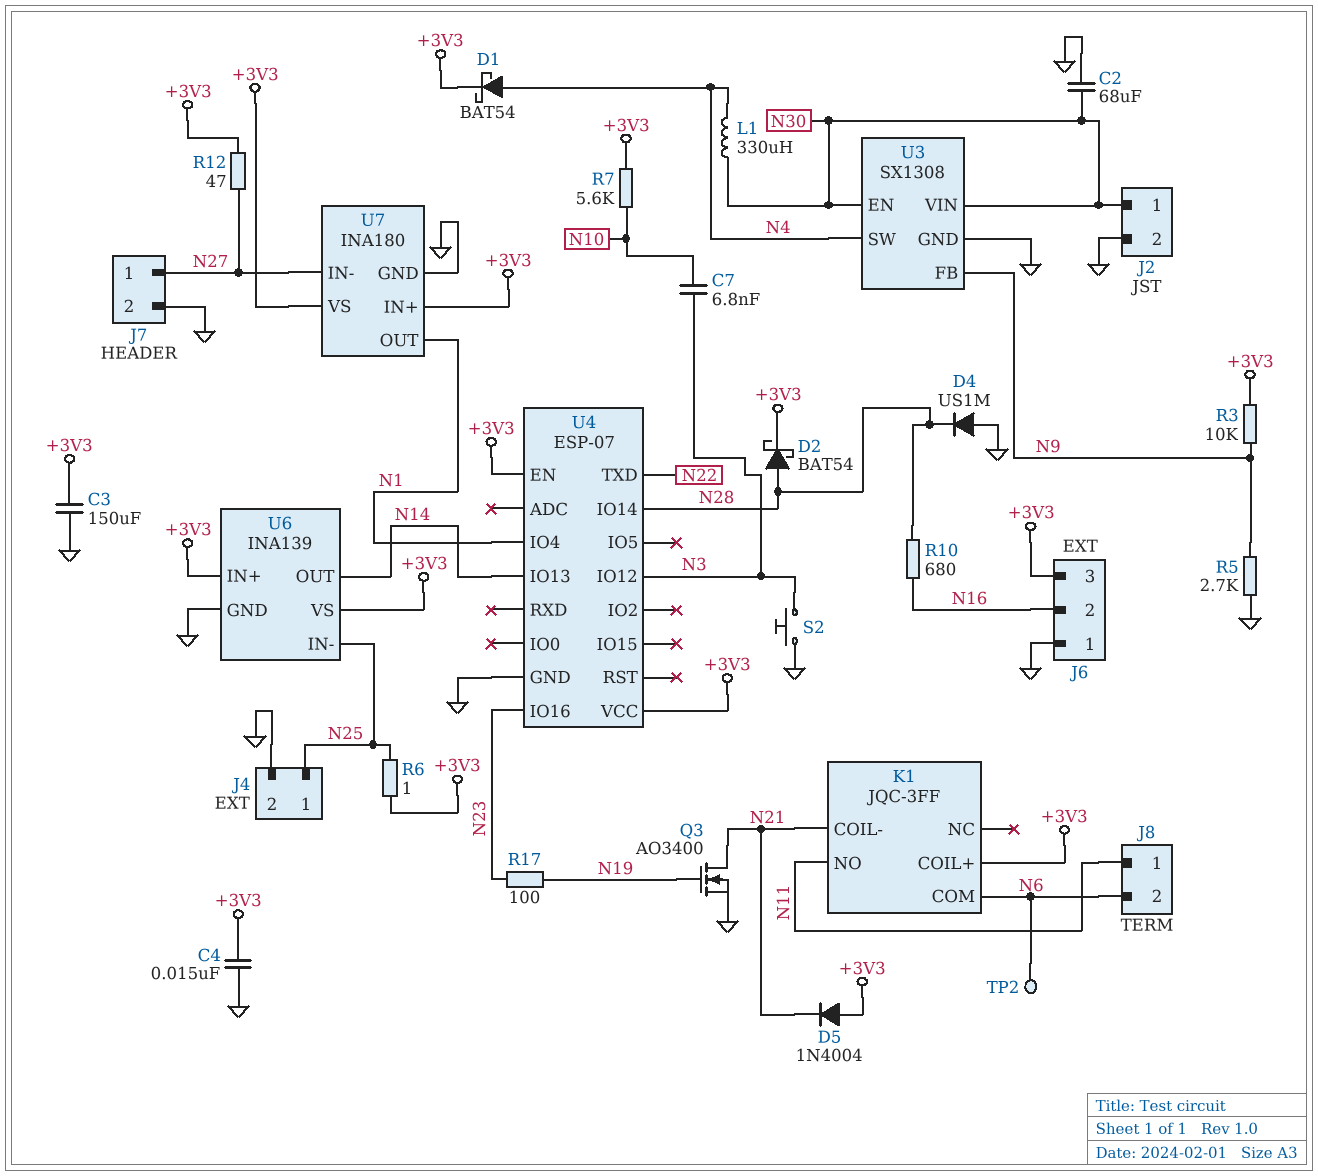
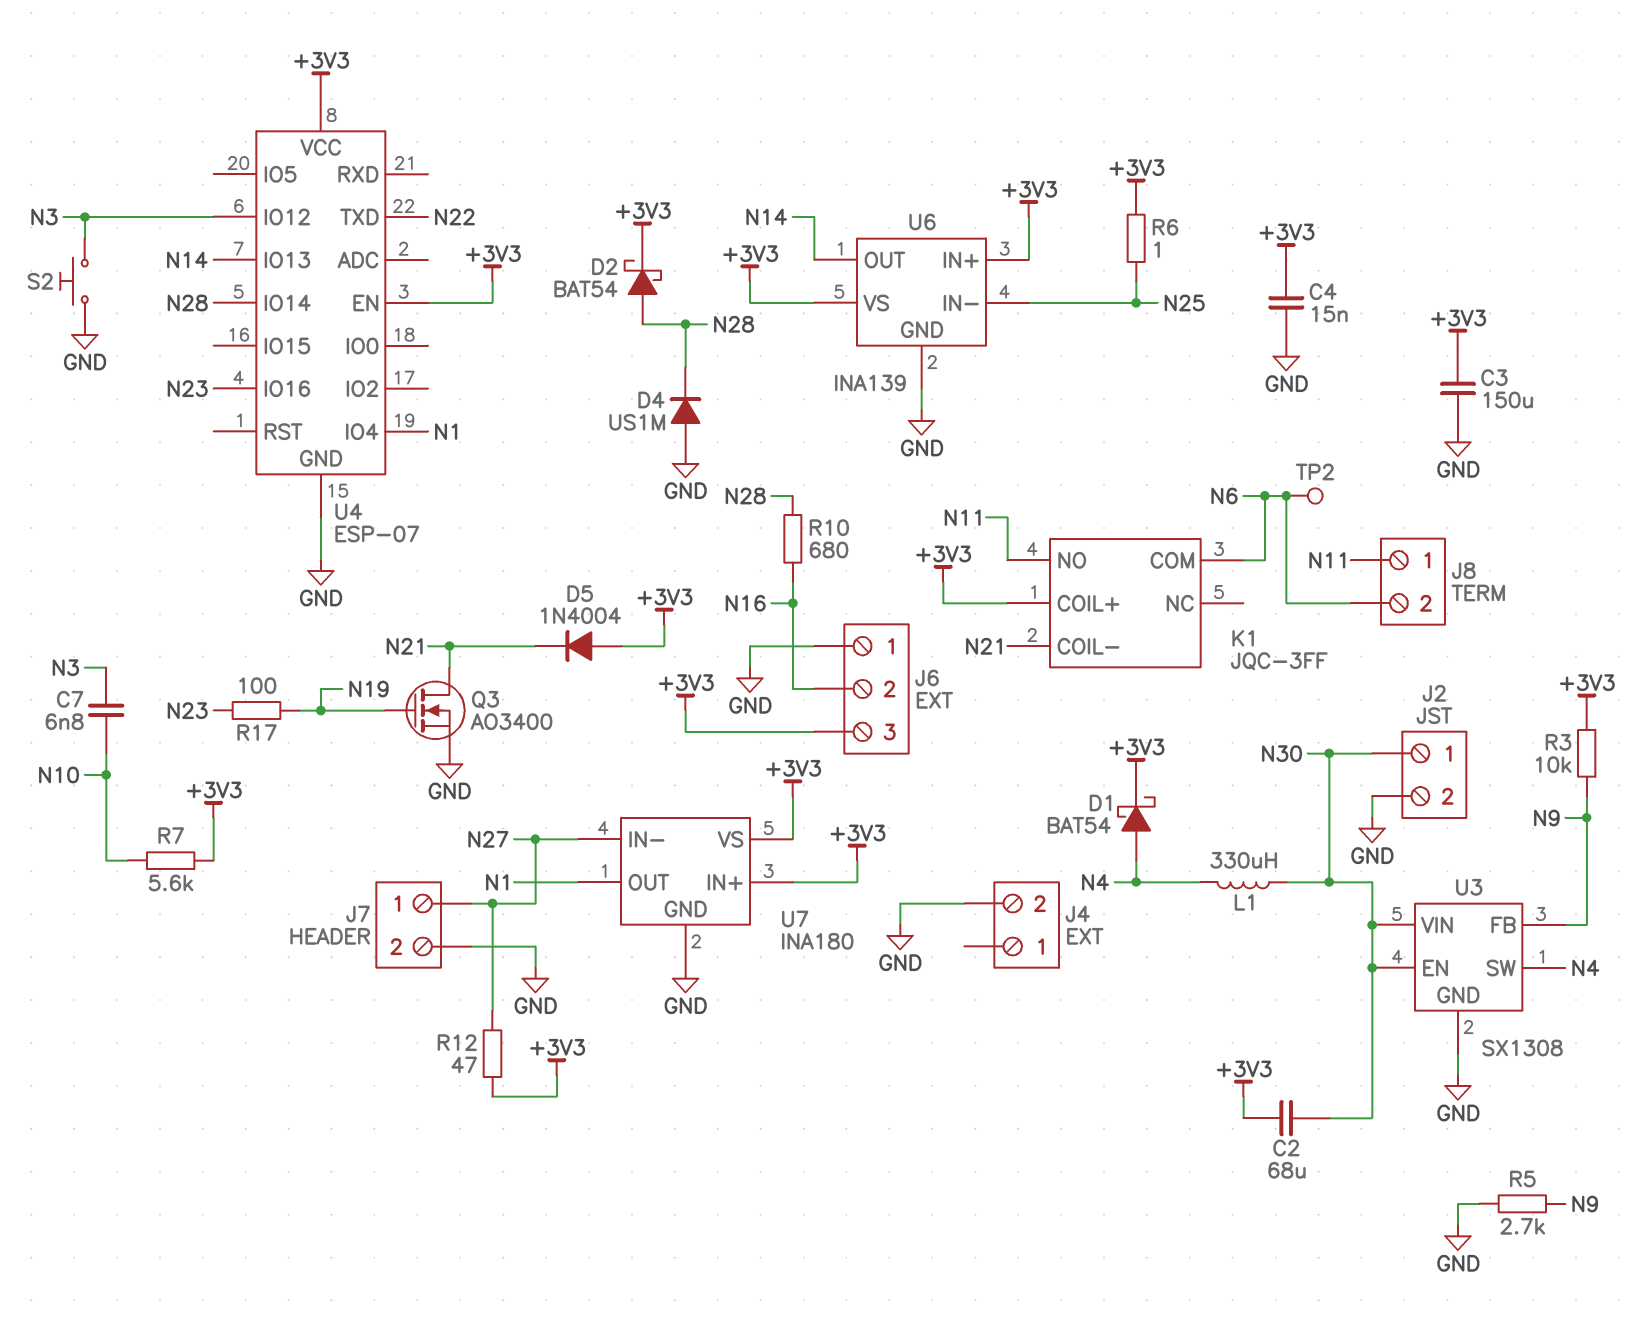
C2: 68uF (GND, N30) -> 68uF (+3V3, N30)
J4 pin 1: N25 -> none

